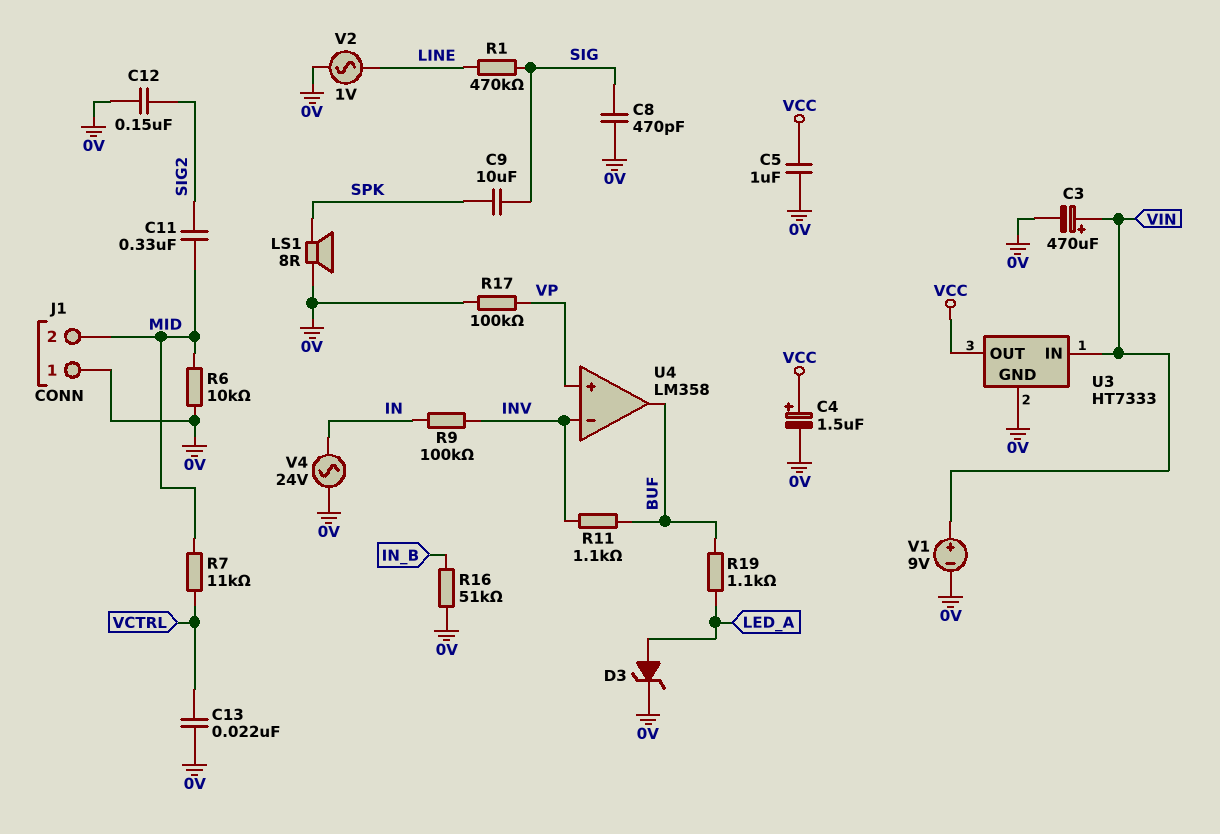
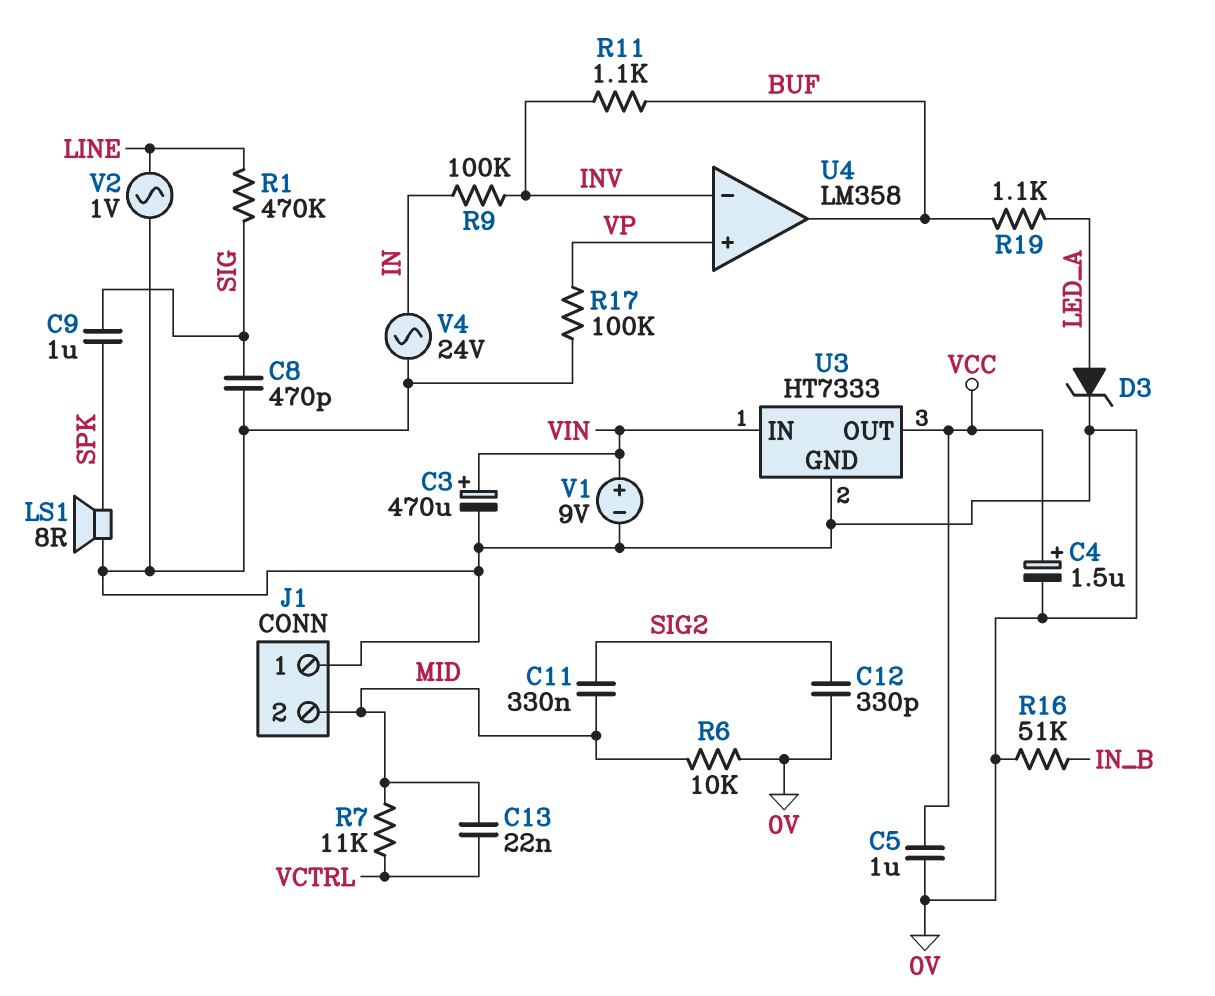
C9: 10uF (SIG, SPK) -> 1uF (SIG, SPK)
C12: 150nF (0V, SIG2) -> 330pF (0V, SIG2)
C13: 22nF (0V, VCTRL) -> 22nF (MID, VCTRL)

